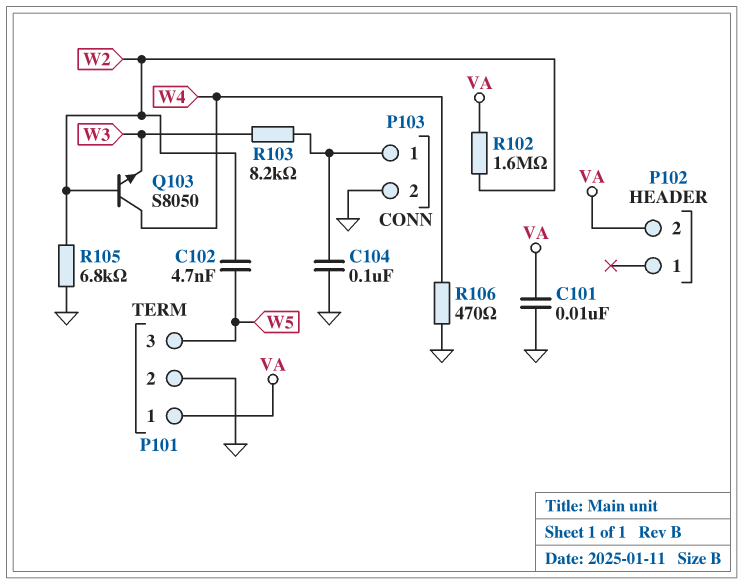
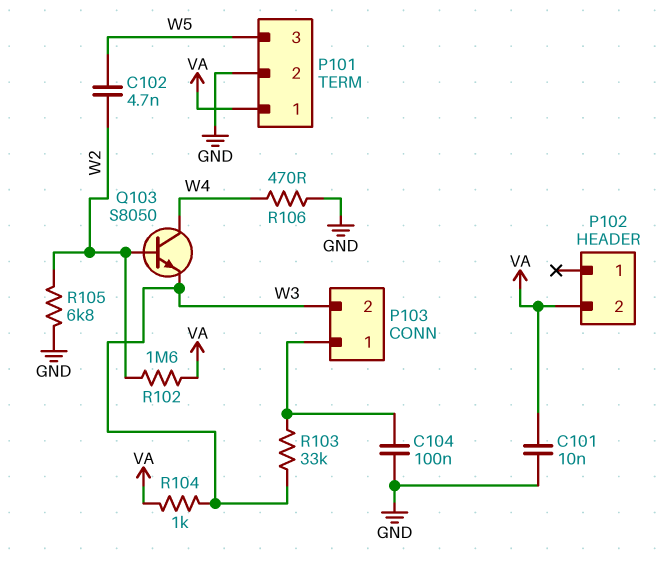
P103 pin 2: GND -> W3
R103: 8.2k (P103/1, W3) -> 33k (P103/1, W3)
R104: none -> 1k (VA, W3)

